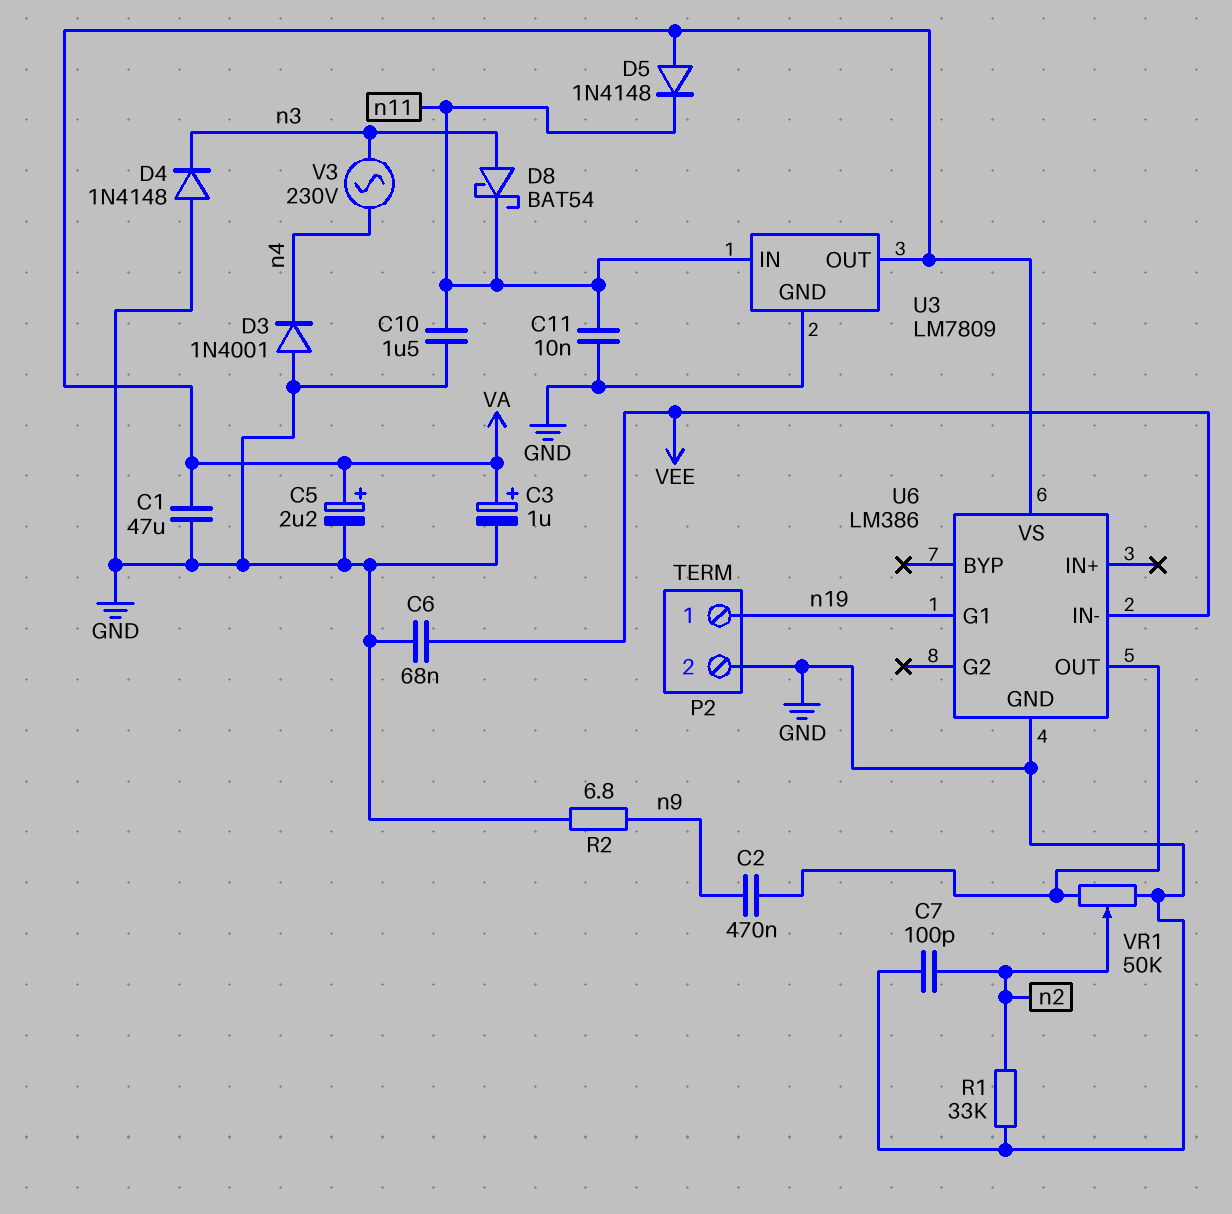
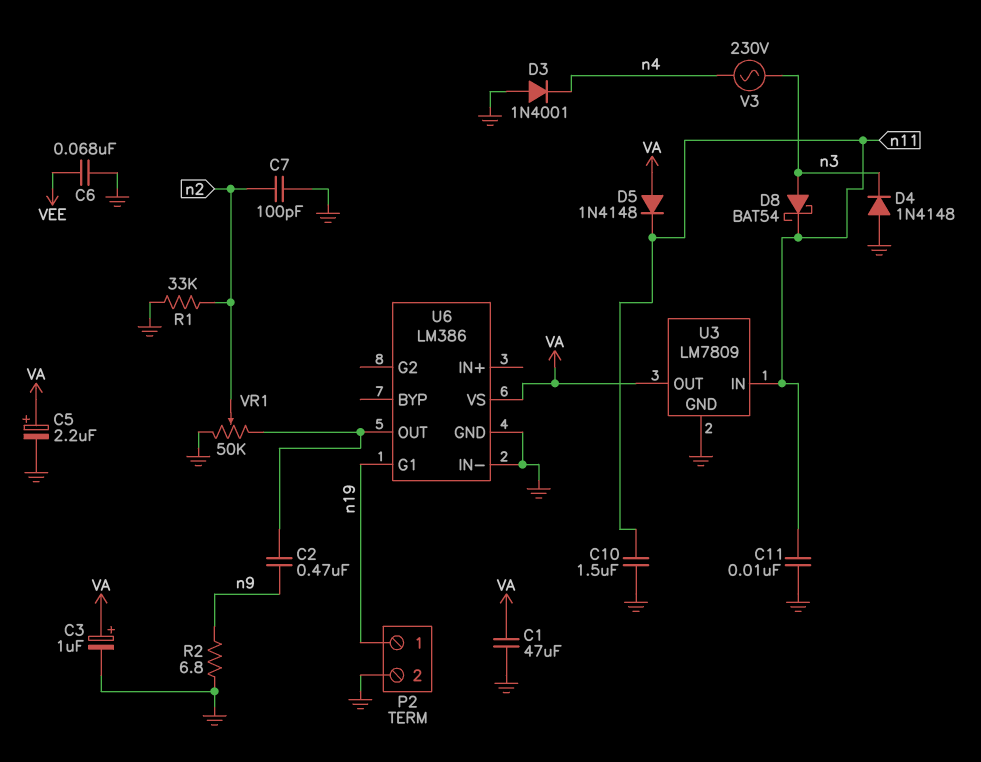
U6 pin IN-: VEE -> GND

